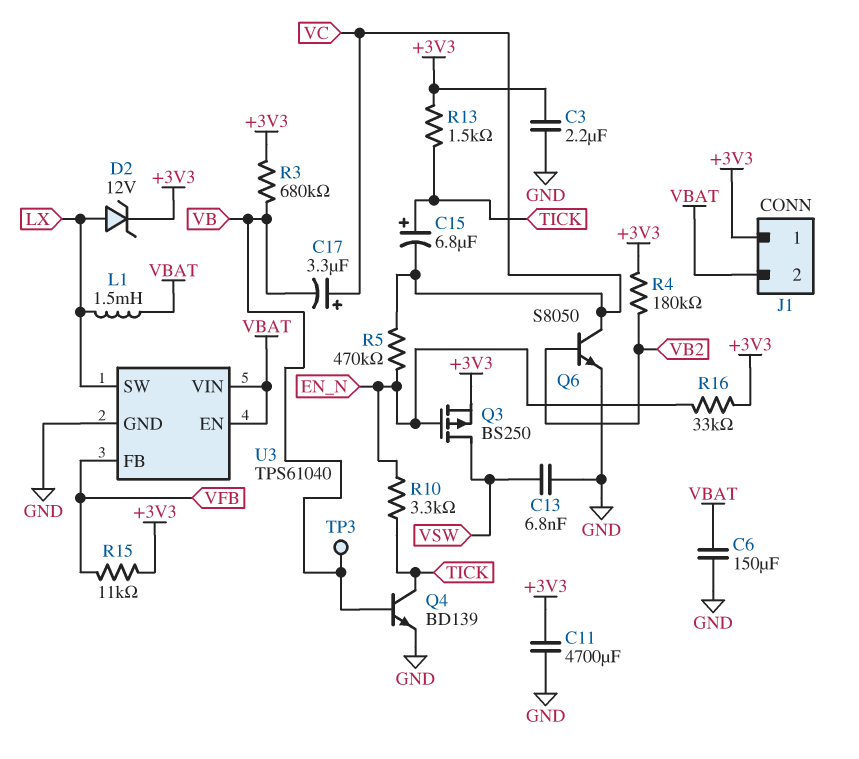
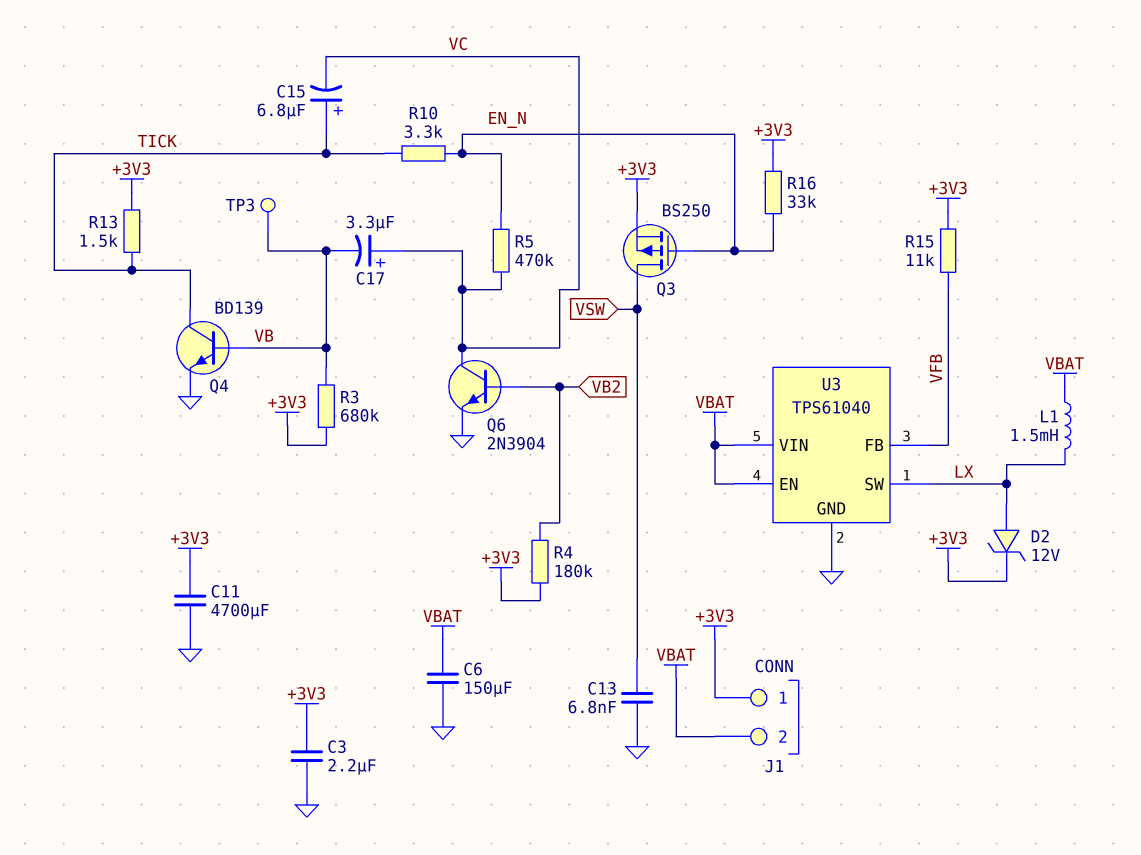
Q6: NPN S8050 (B VB2, C VC, E GND) -> NPN 2N3904 (B VB2, C VC, E GND)

